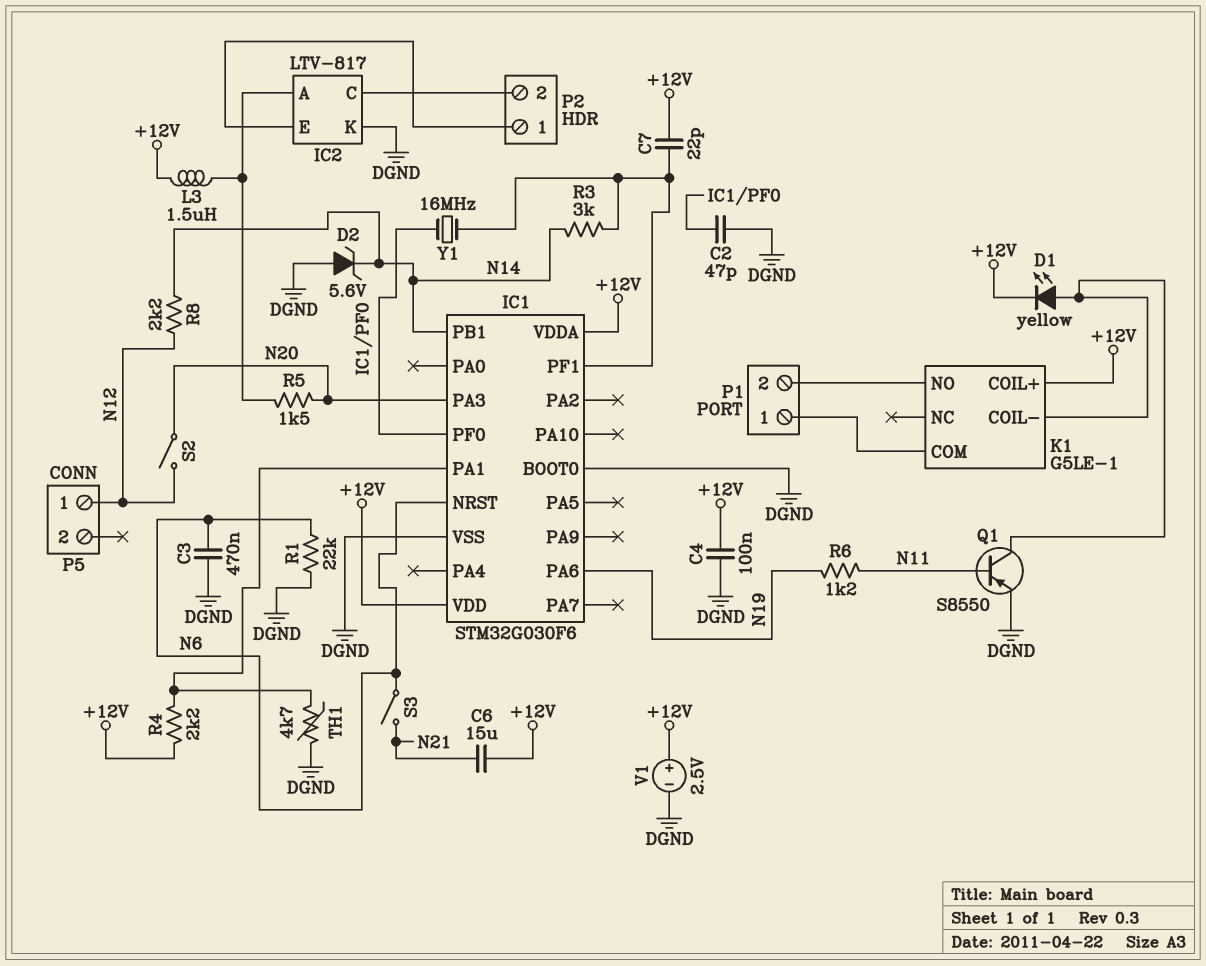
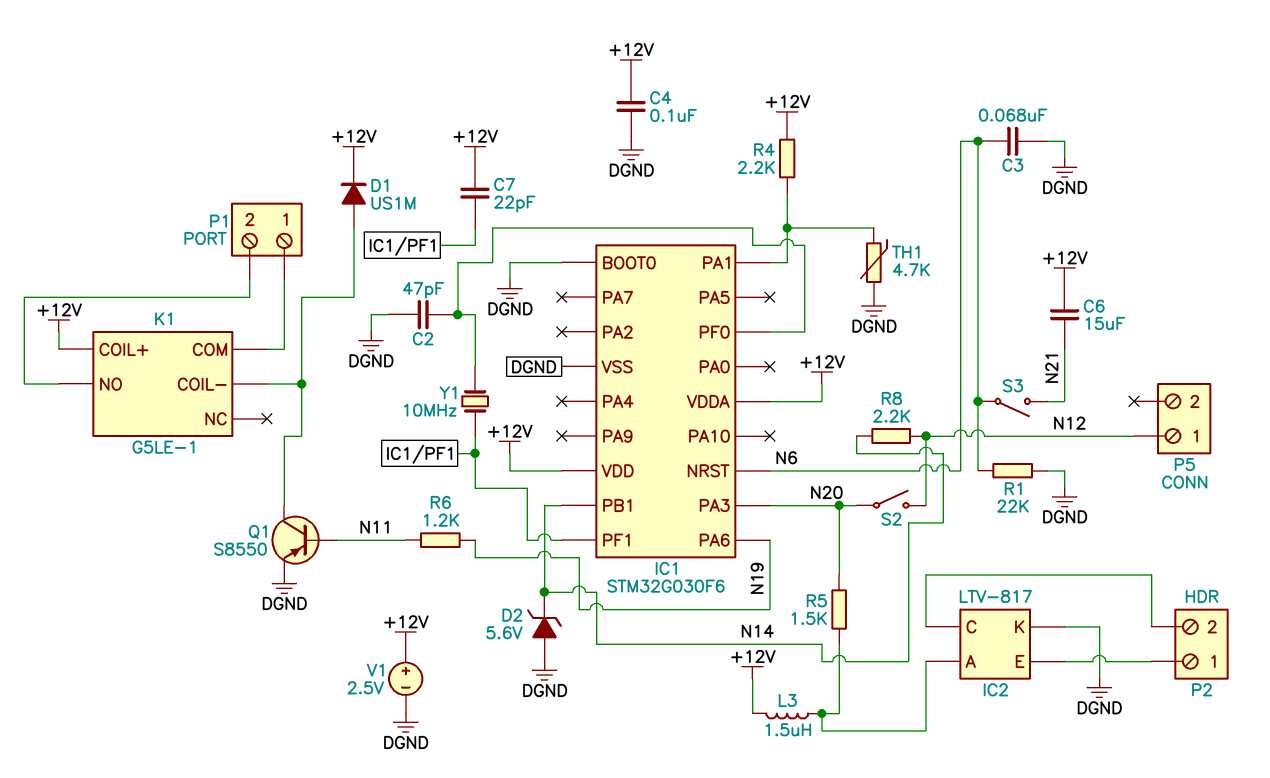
C3: 470nF (DGND, N6) -> 68nF (DGND, N6)
D1: LED yellow (A K1/COIL-, K +12V) -> diode US1M (A K1/COIL-, K +12V)
R3: 3k (IC1/PF1, N14) -> none
Y1: 16MHz (IC1/PF0, IC1/PF1) -> 10MHz (IC1/PF0, IC1/PF1)

